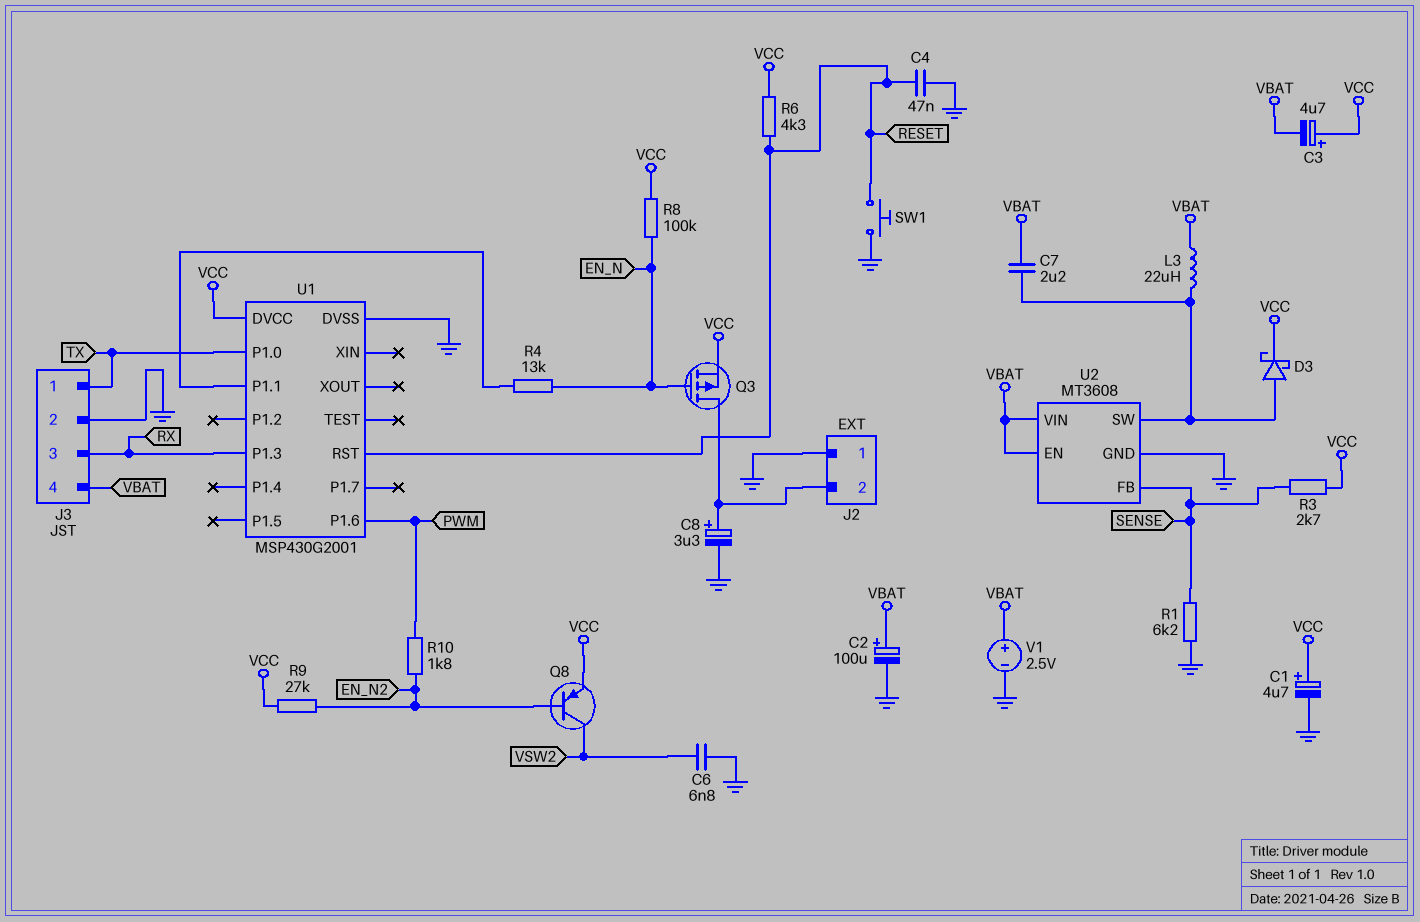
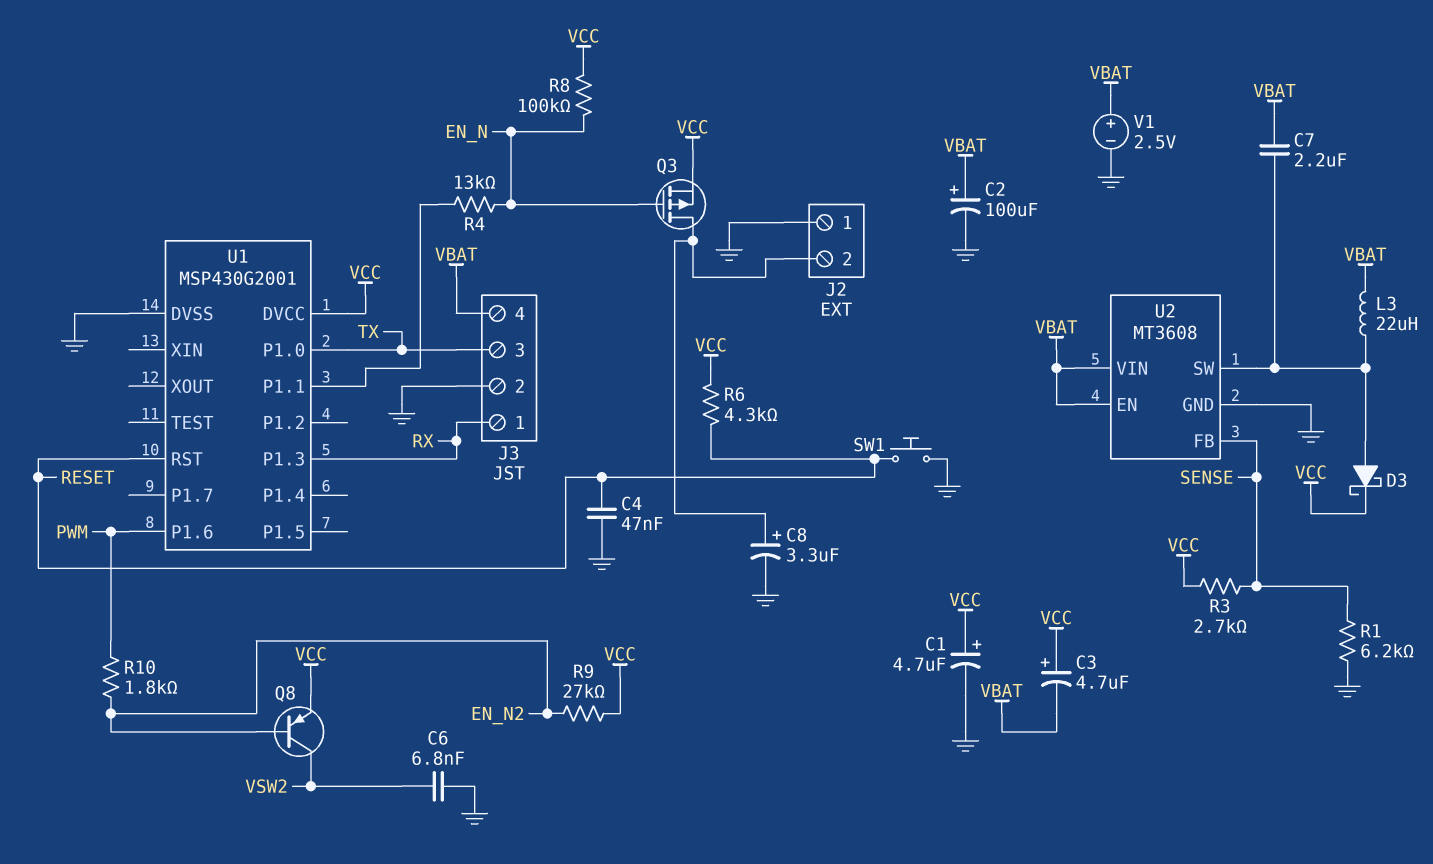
J3 pin 1: TX -> RX
J3 pin 3: RX -> TX

